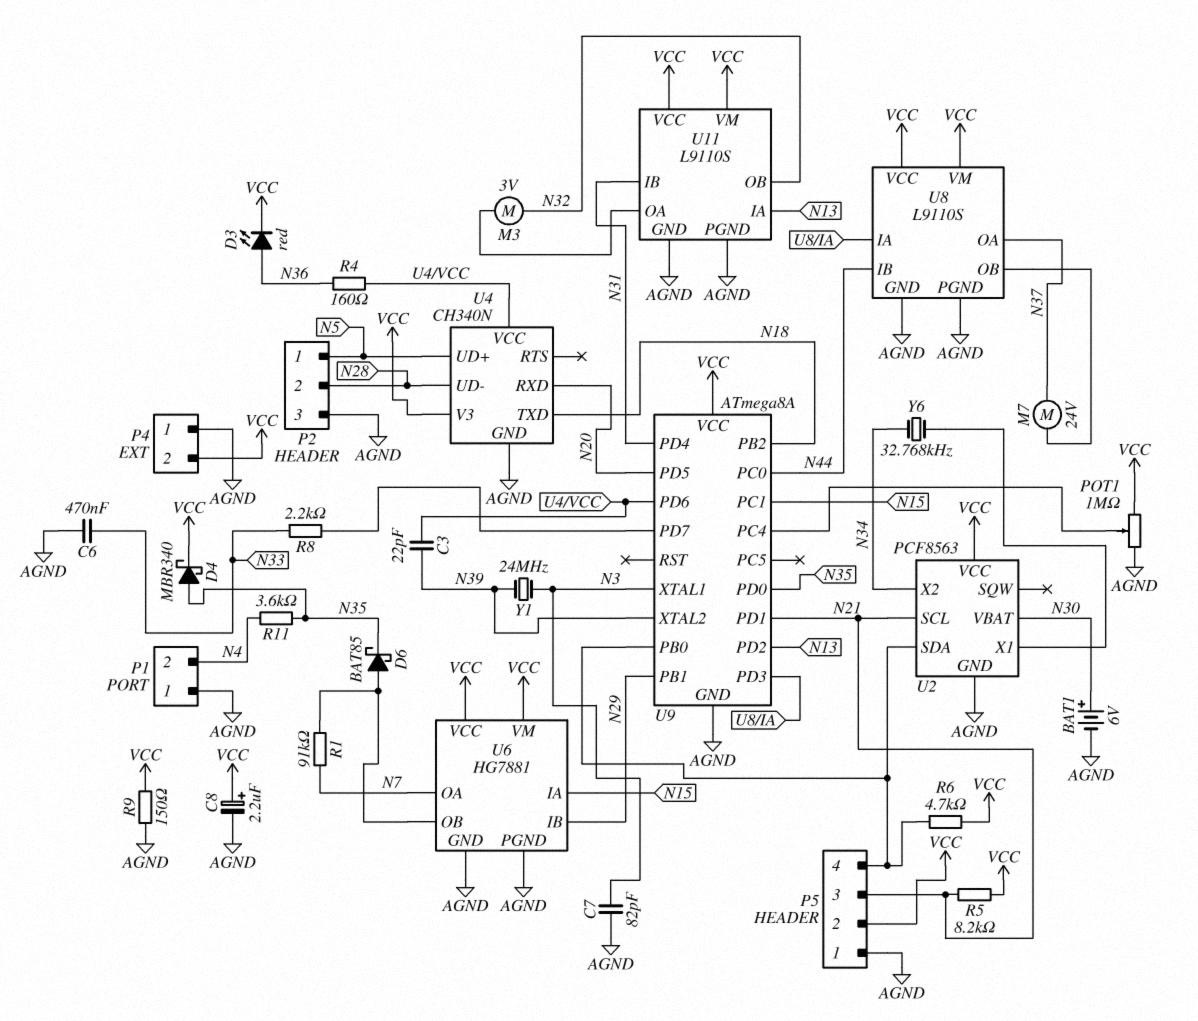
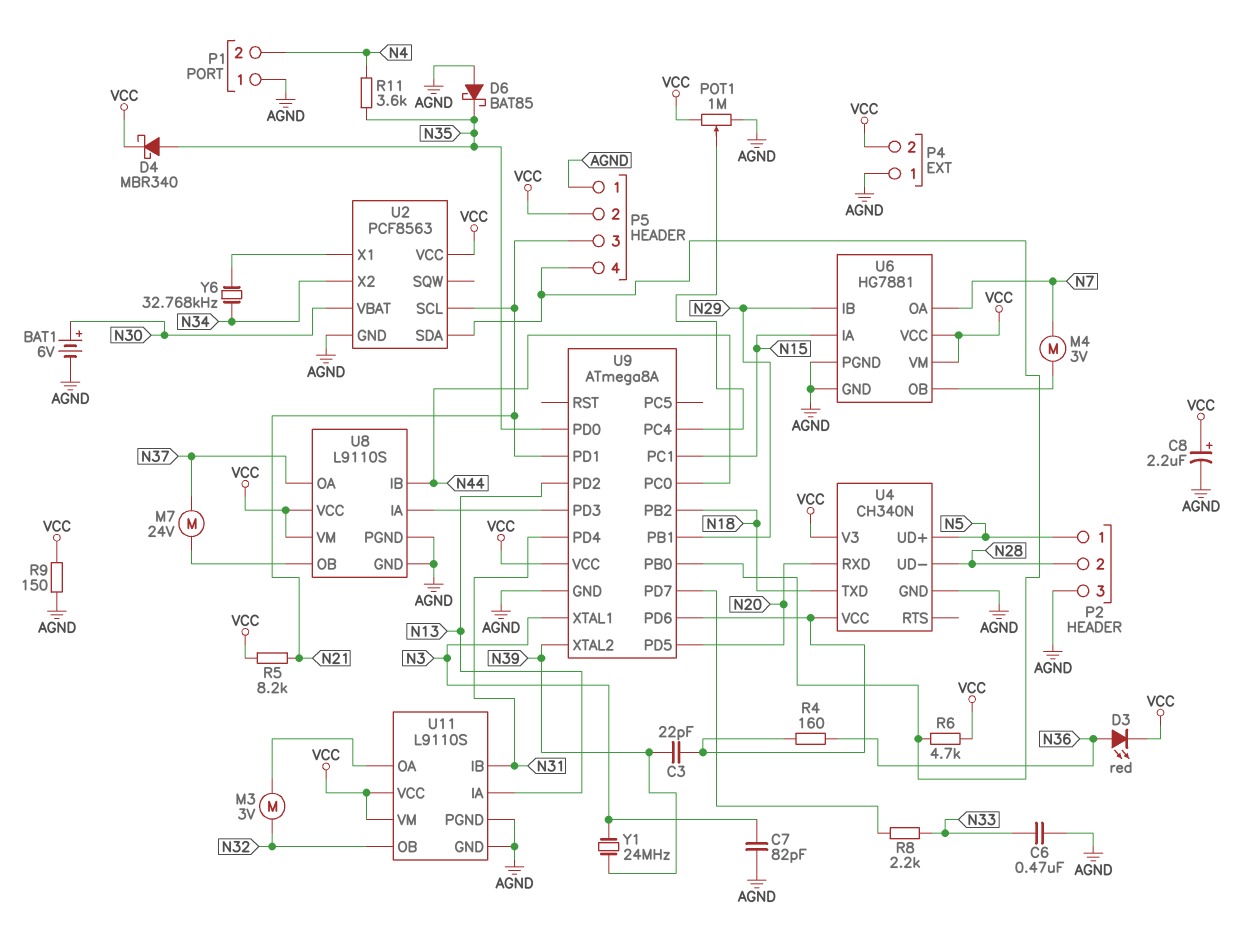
D6: schottky BAT85 (A U6/OB, K N35) -> schottky BAT85 (A AGND, K N35)
M4: none -> motor 3V (N7, U6/OB)
R1: 91k (N7, U6/OB) -> none

